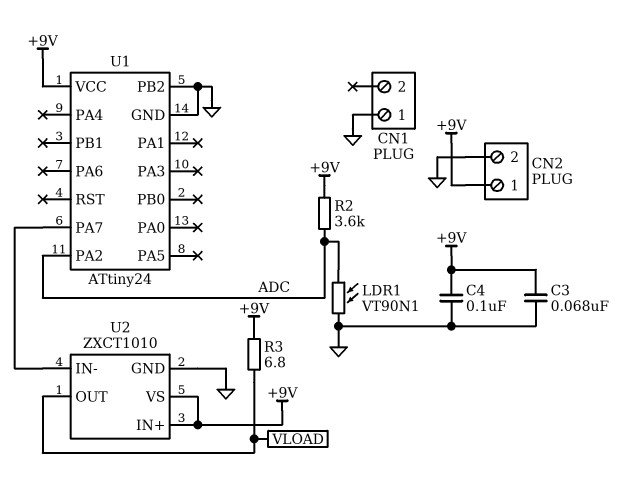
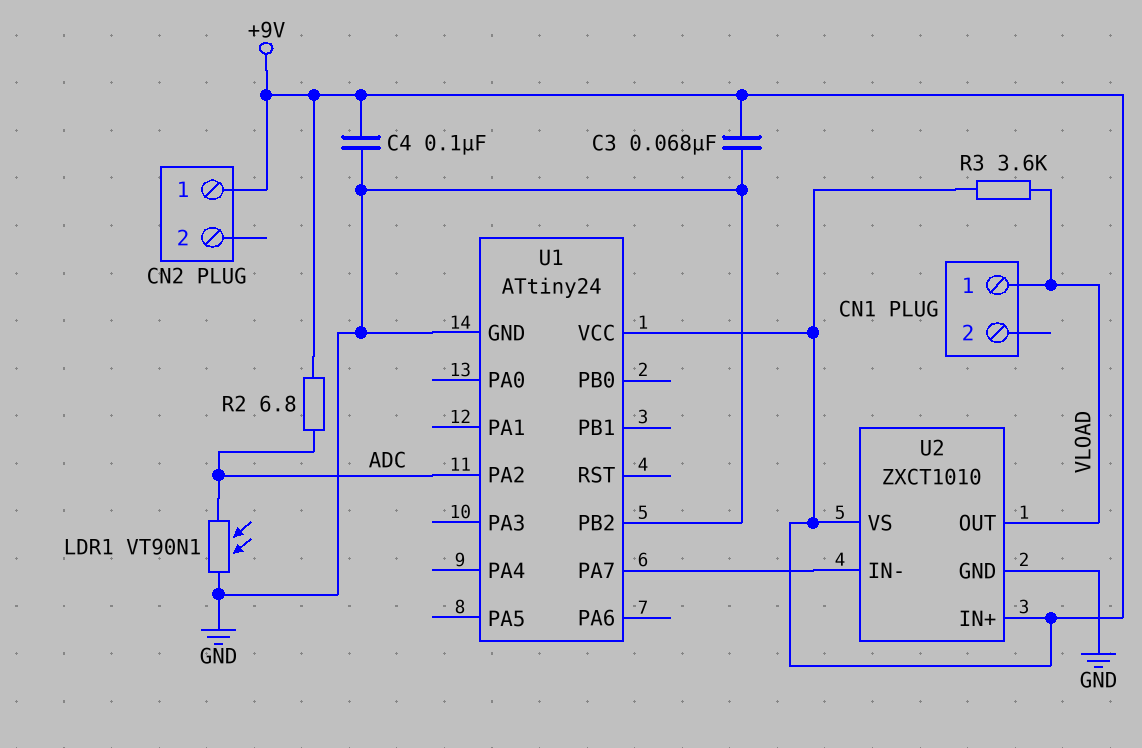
CN1 pin 1: GND -> VLOAD
CN2 pin 2: GND -> none
R2: 3.6k (+9V, ADC) -> 6.8 (+9V, ADC)
R3: 6.8 (+9V, VLOAD) -> 3.6k (+9V, VLOAD)

